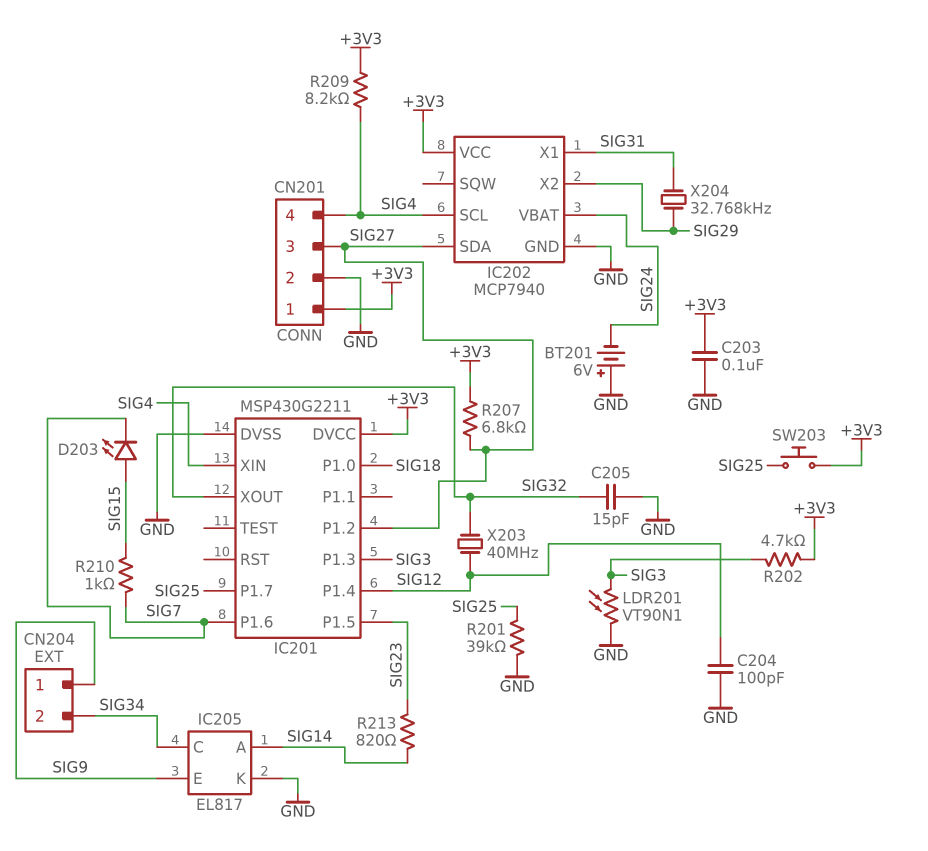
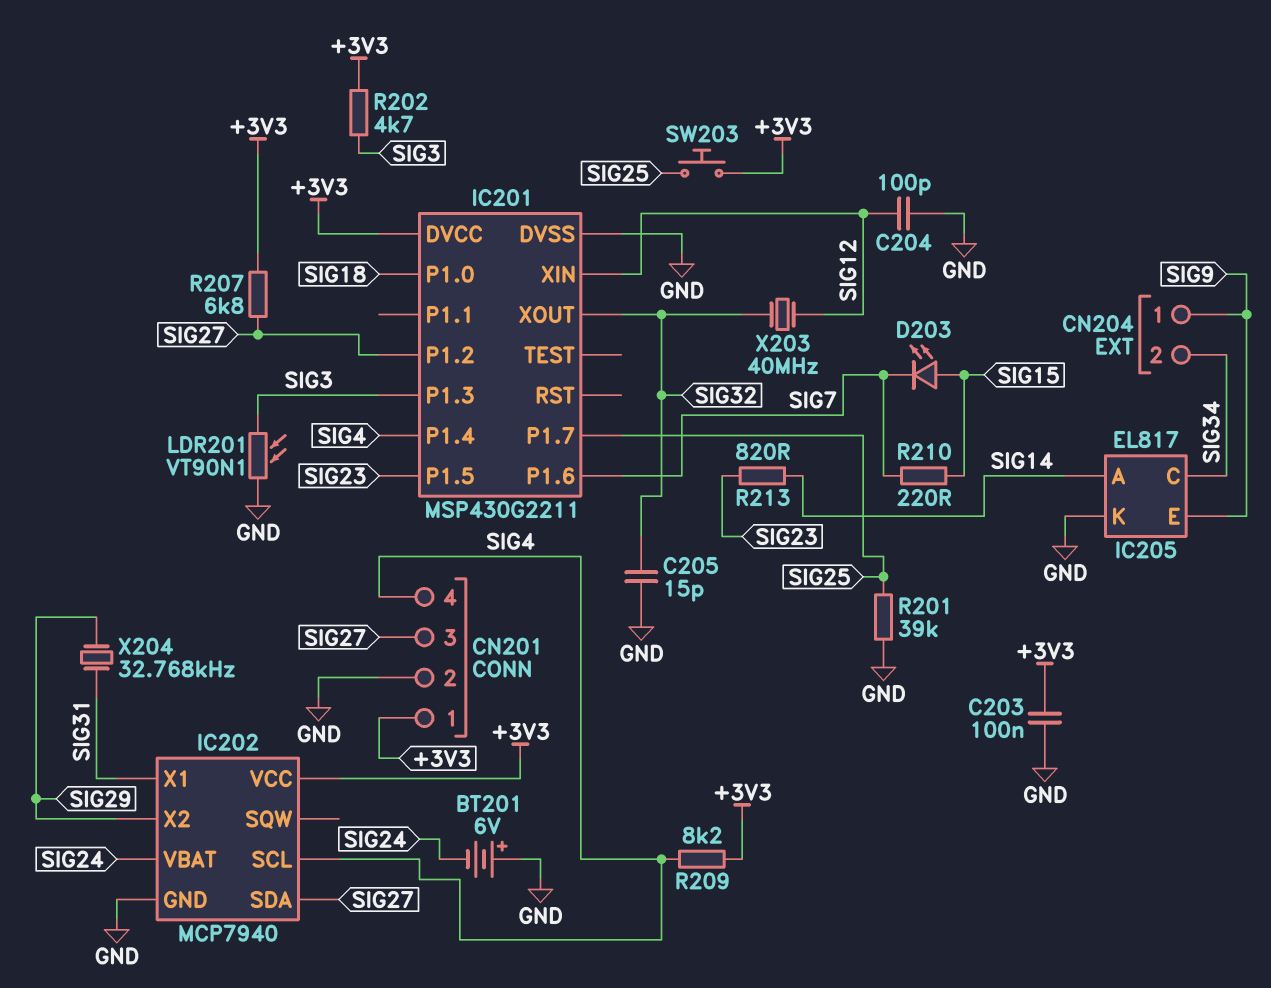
IC201 pin P1.4: SIG12 -> SIG4
IC201 pin XIN: SIG4 -> SIG12
R210: 1k (SIG7, SIG15) -> 220 (SIG7, SIG15)

